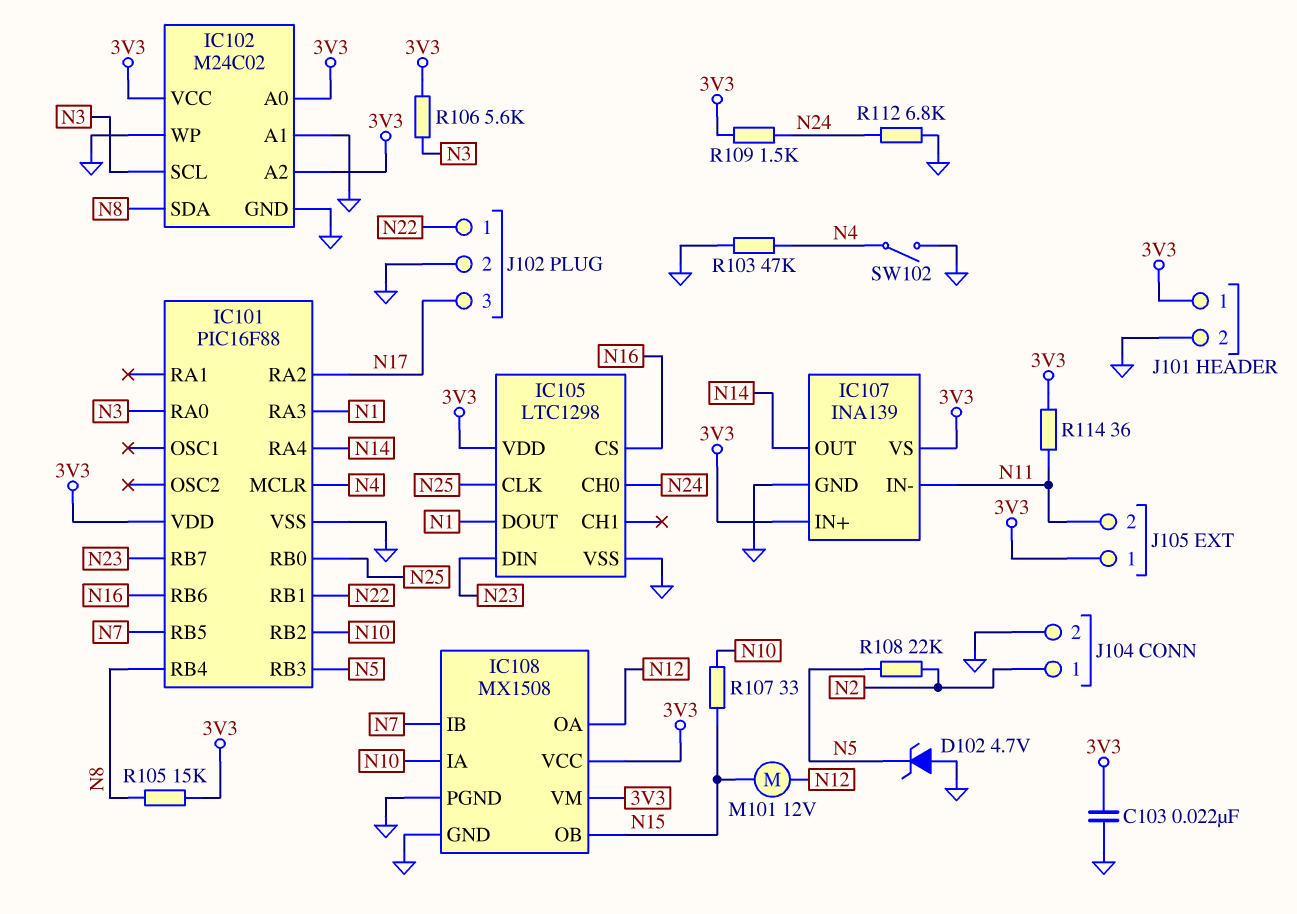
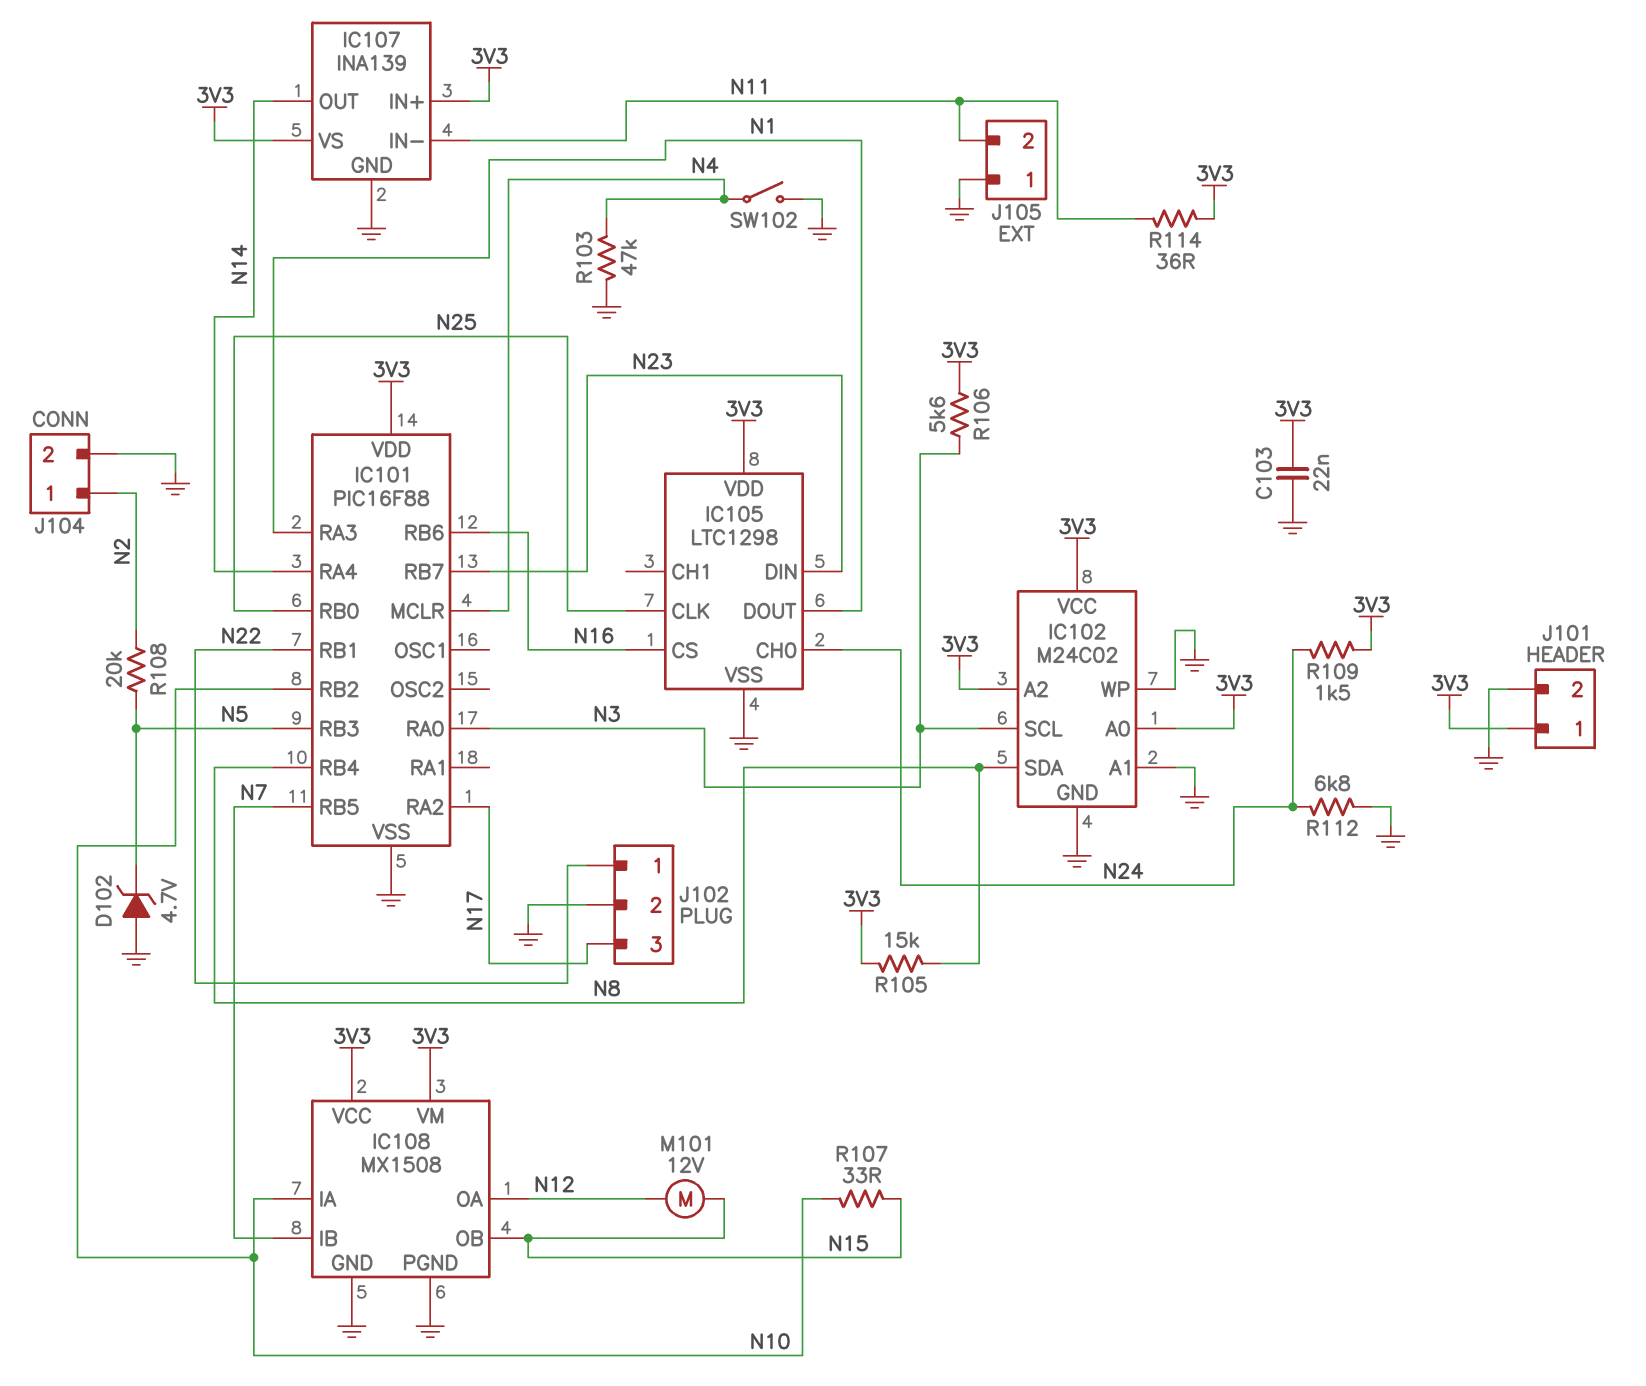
J105 pin 1: 3V3 -> GND
R108: 22k (N2, N5) -> 20k (N2, N5)

